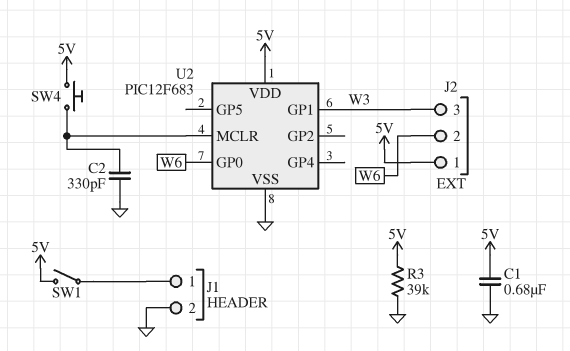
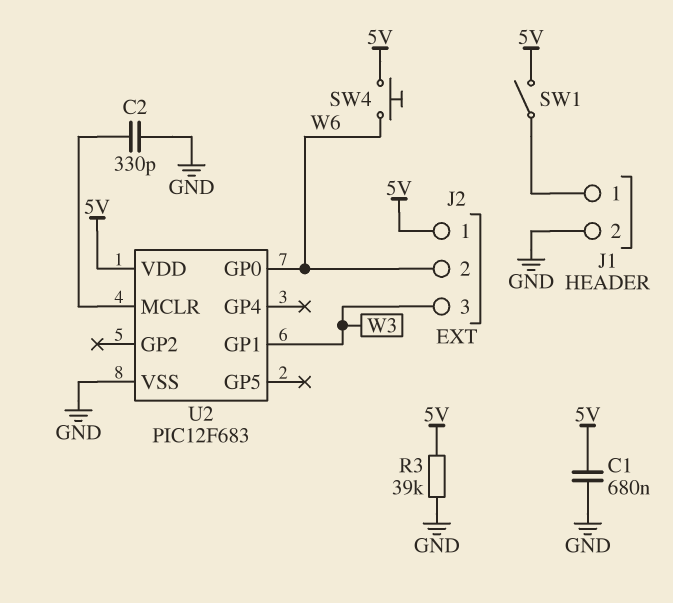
SW4: button (5V, U2/MCLR) -> button (5V, W6)

